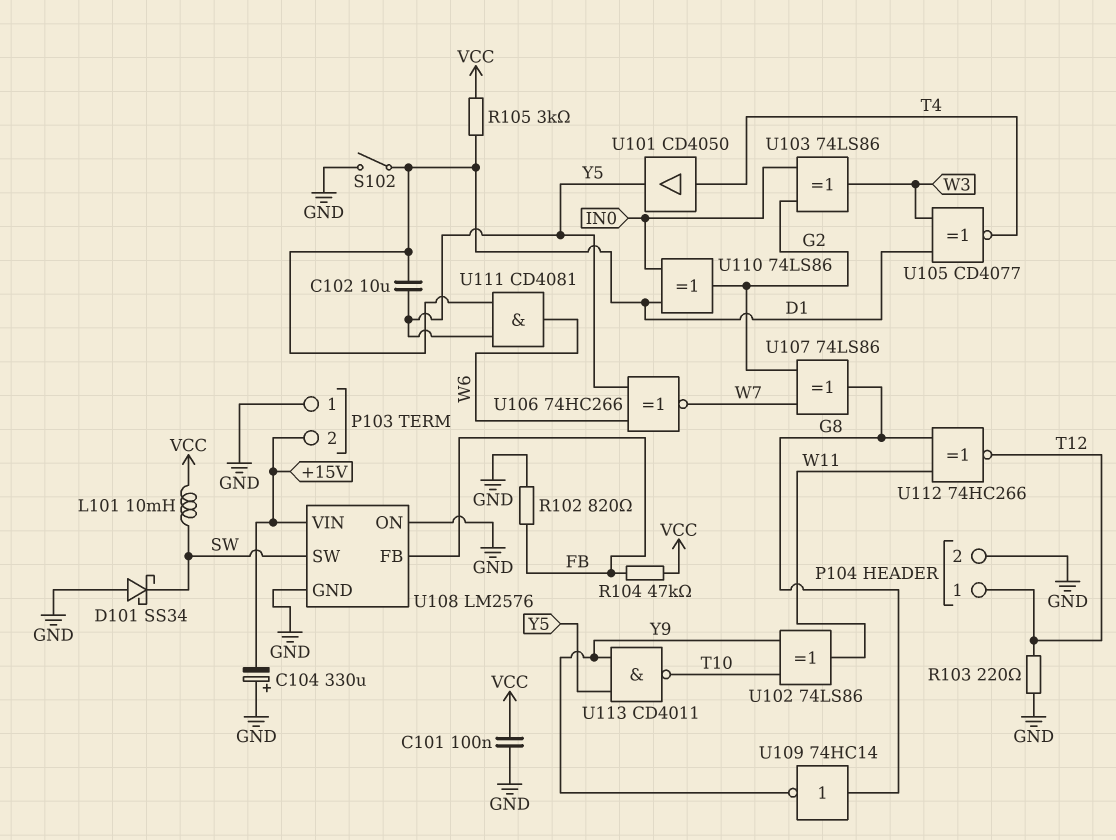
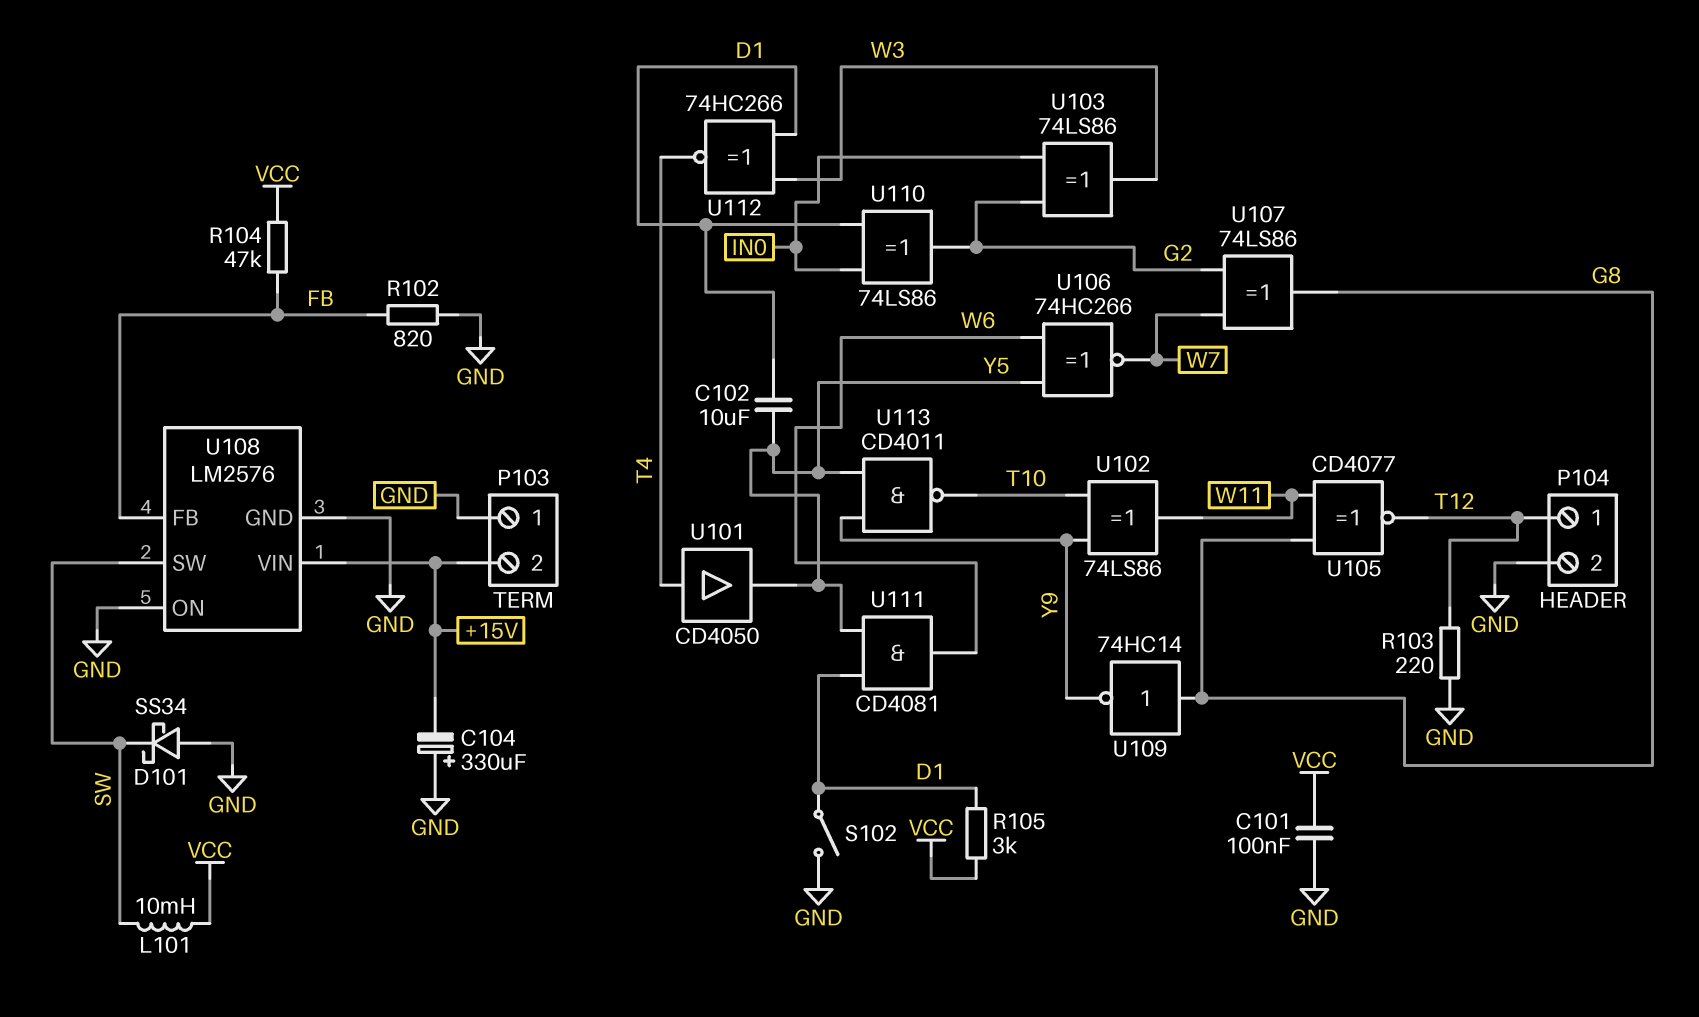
U105: XNOR CD4077 (in D1, in W3, out T4) -> XNOR CD4077 (in G8, in W11, out T12)
U112: XNOR 74HC266 (in G8, in W11, out T12) -> XNOR 74HC266 (in D1, in W3, out T4)

